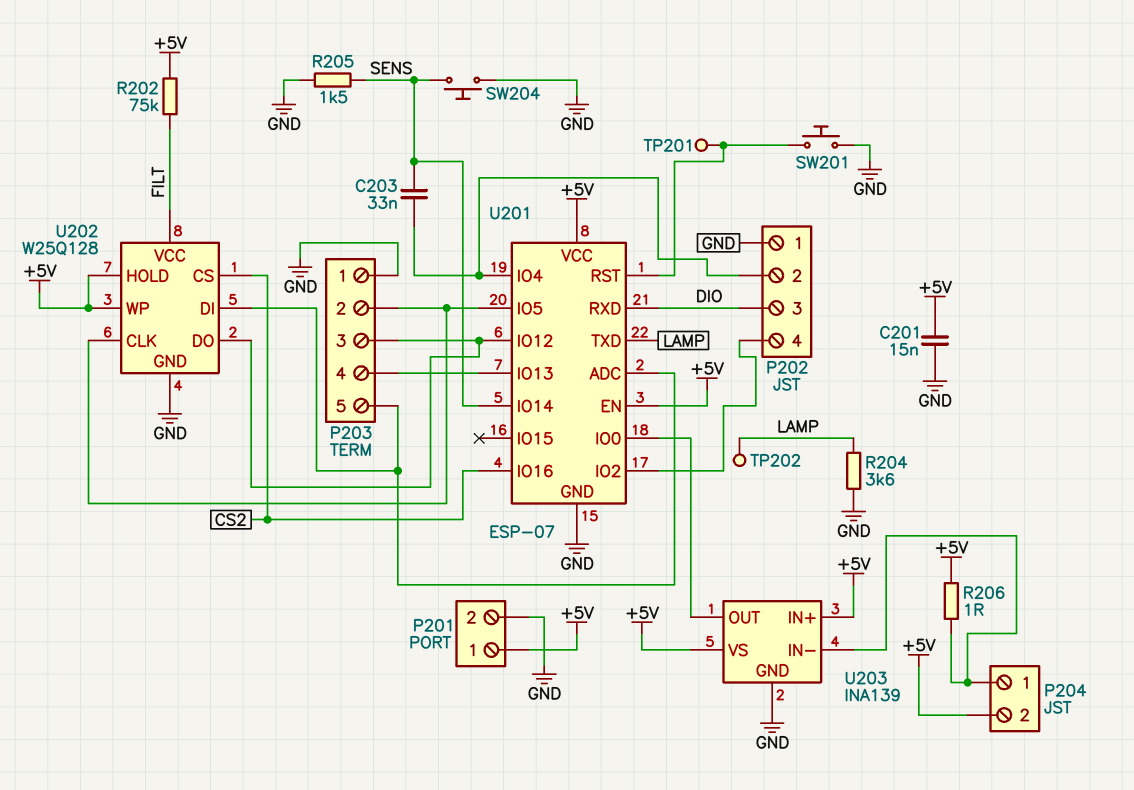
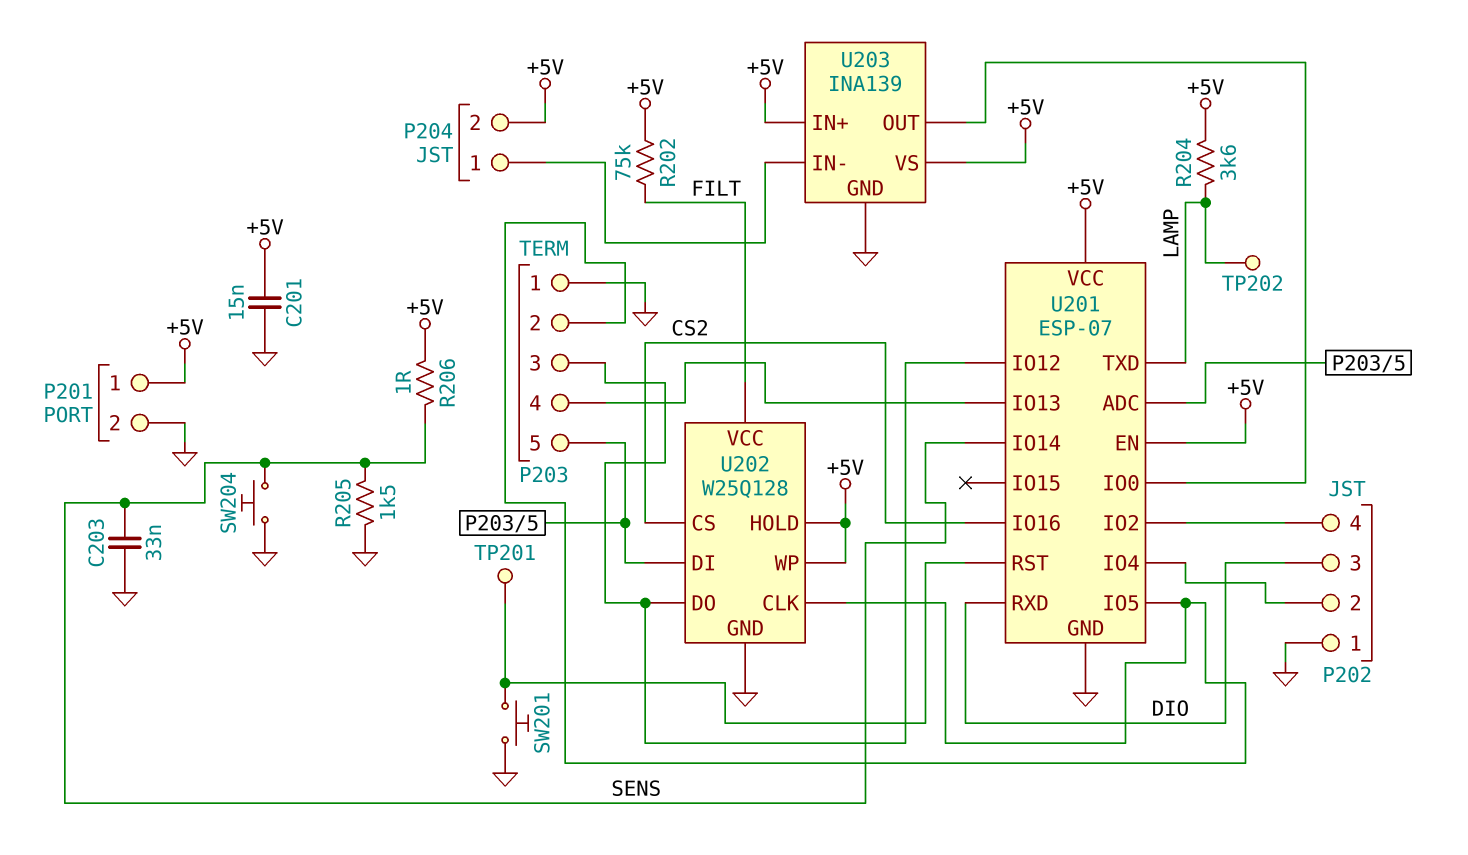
C203: 33nF (P202/2, SENS) -> 33nF (GND, SENS)
R204: 3.6k (GND, LAMP) -> 3.6k (+5V, LAMP)
R206: 1 (+5V, P204/1) -> 1 (+5V, SENS)

